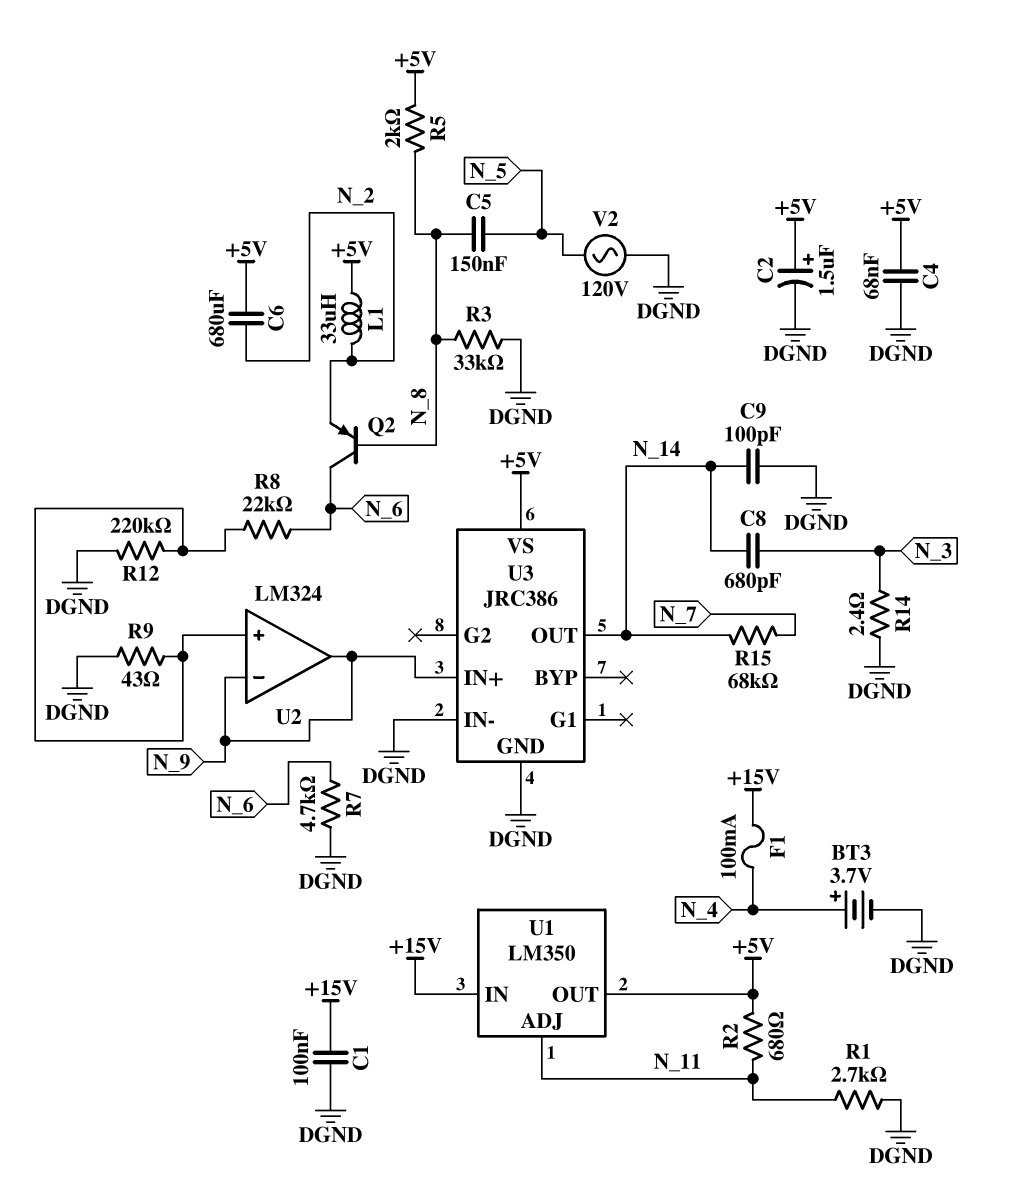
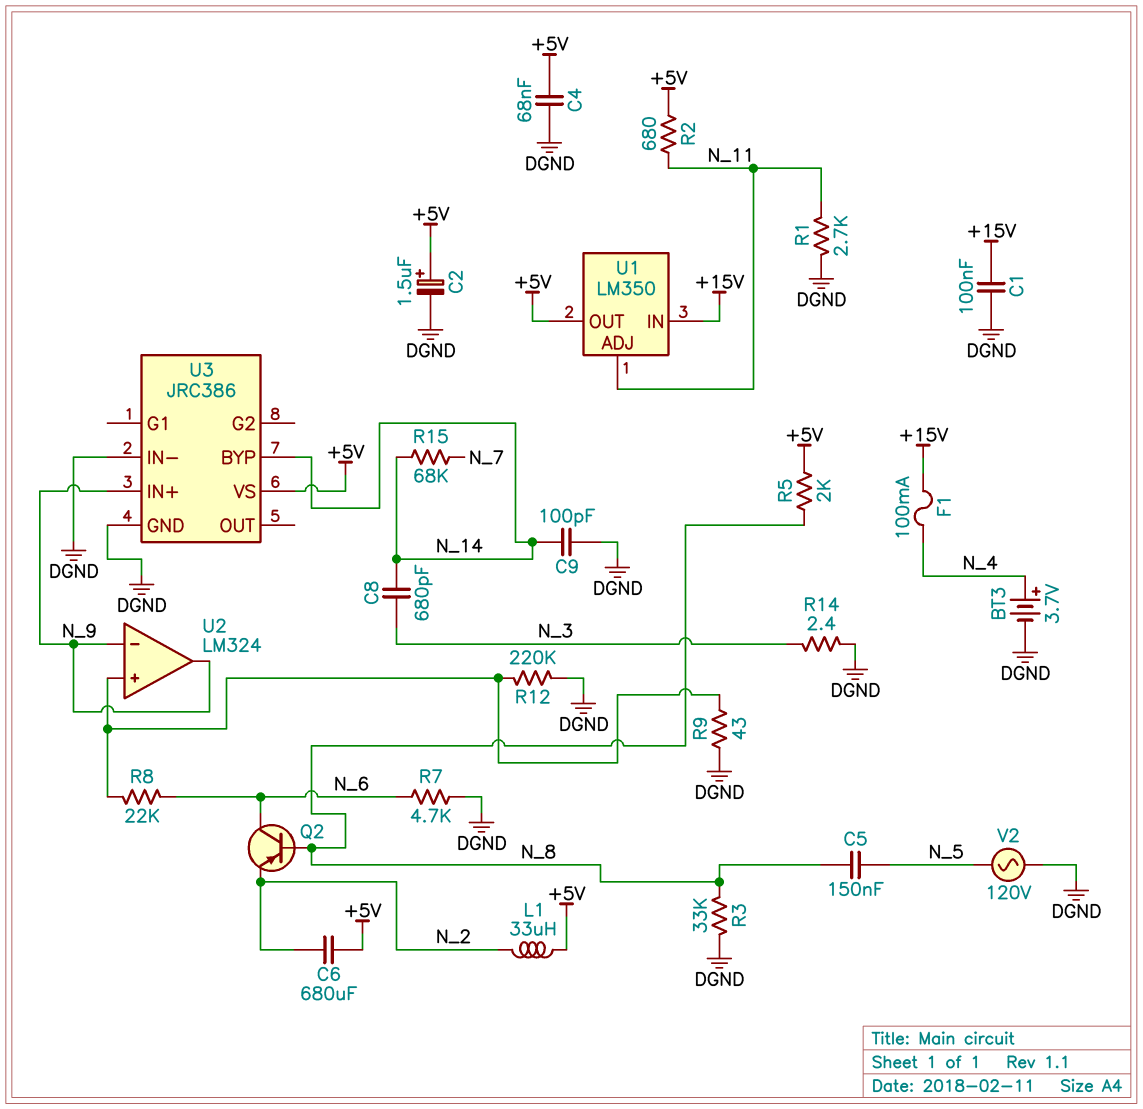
U3 pin BYP: none -> N_14
U3 pin OUT: N_14 -> none

